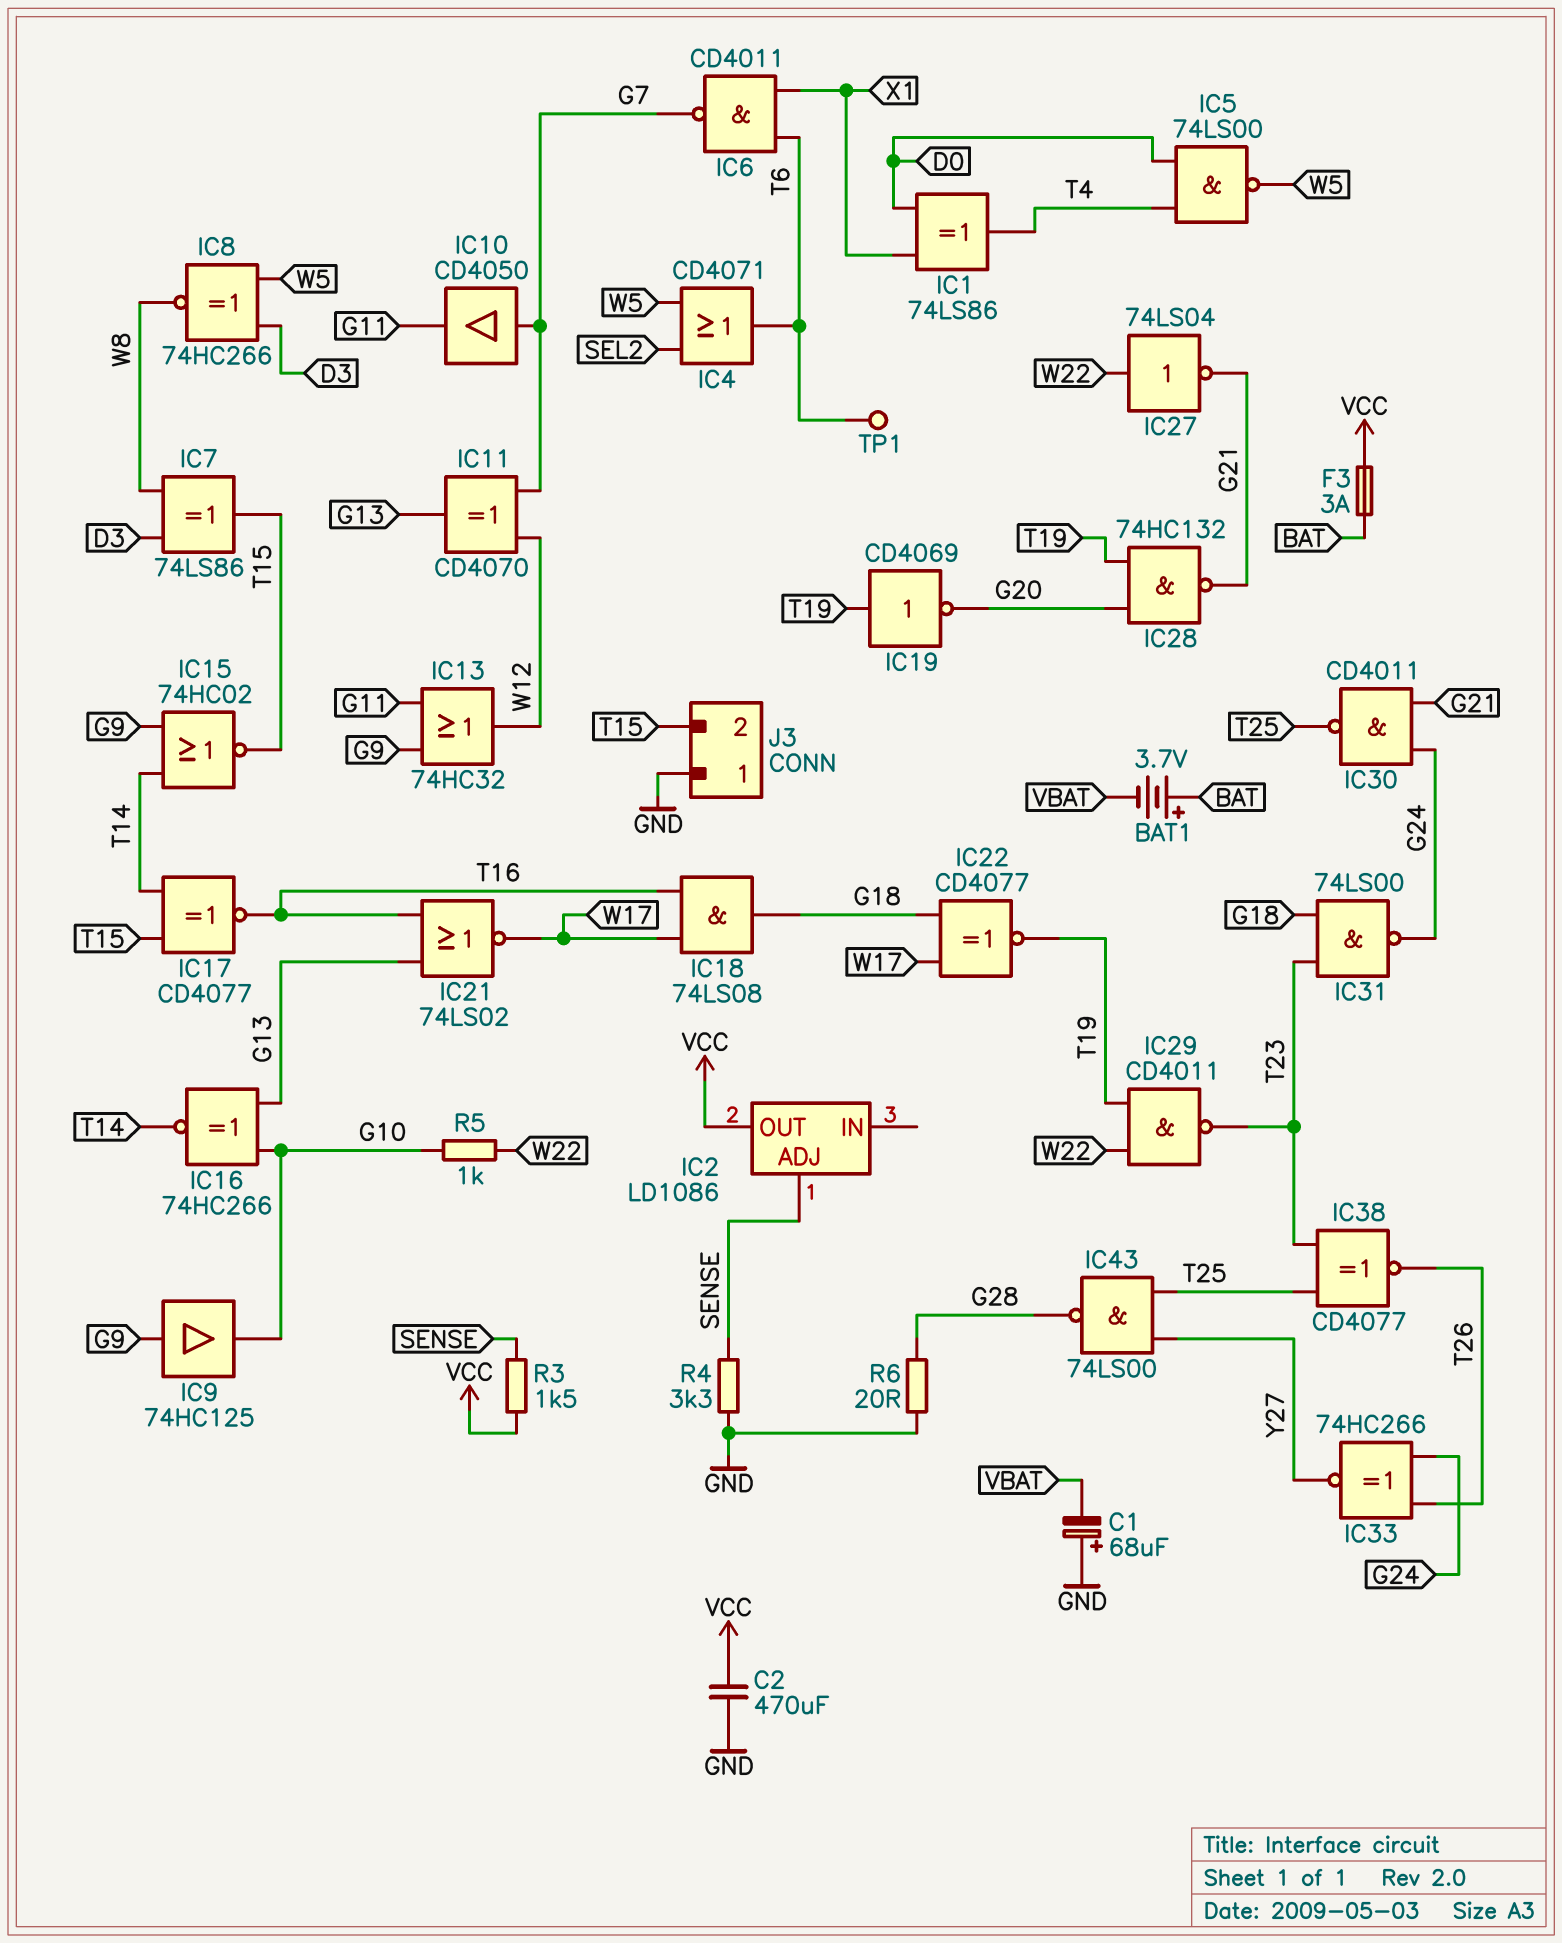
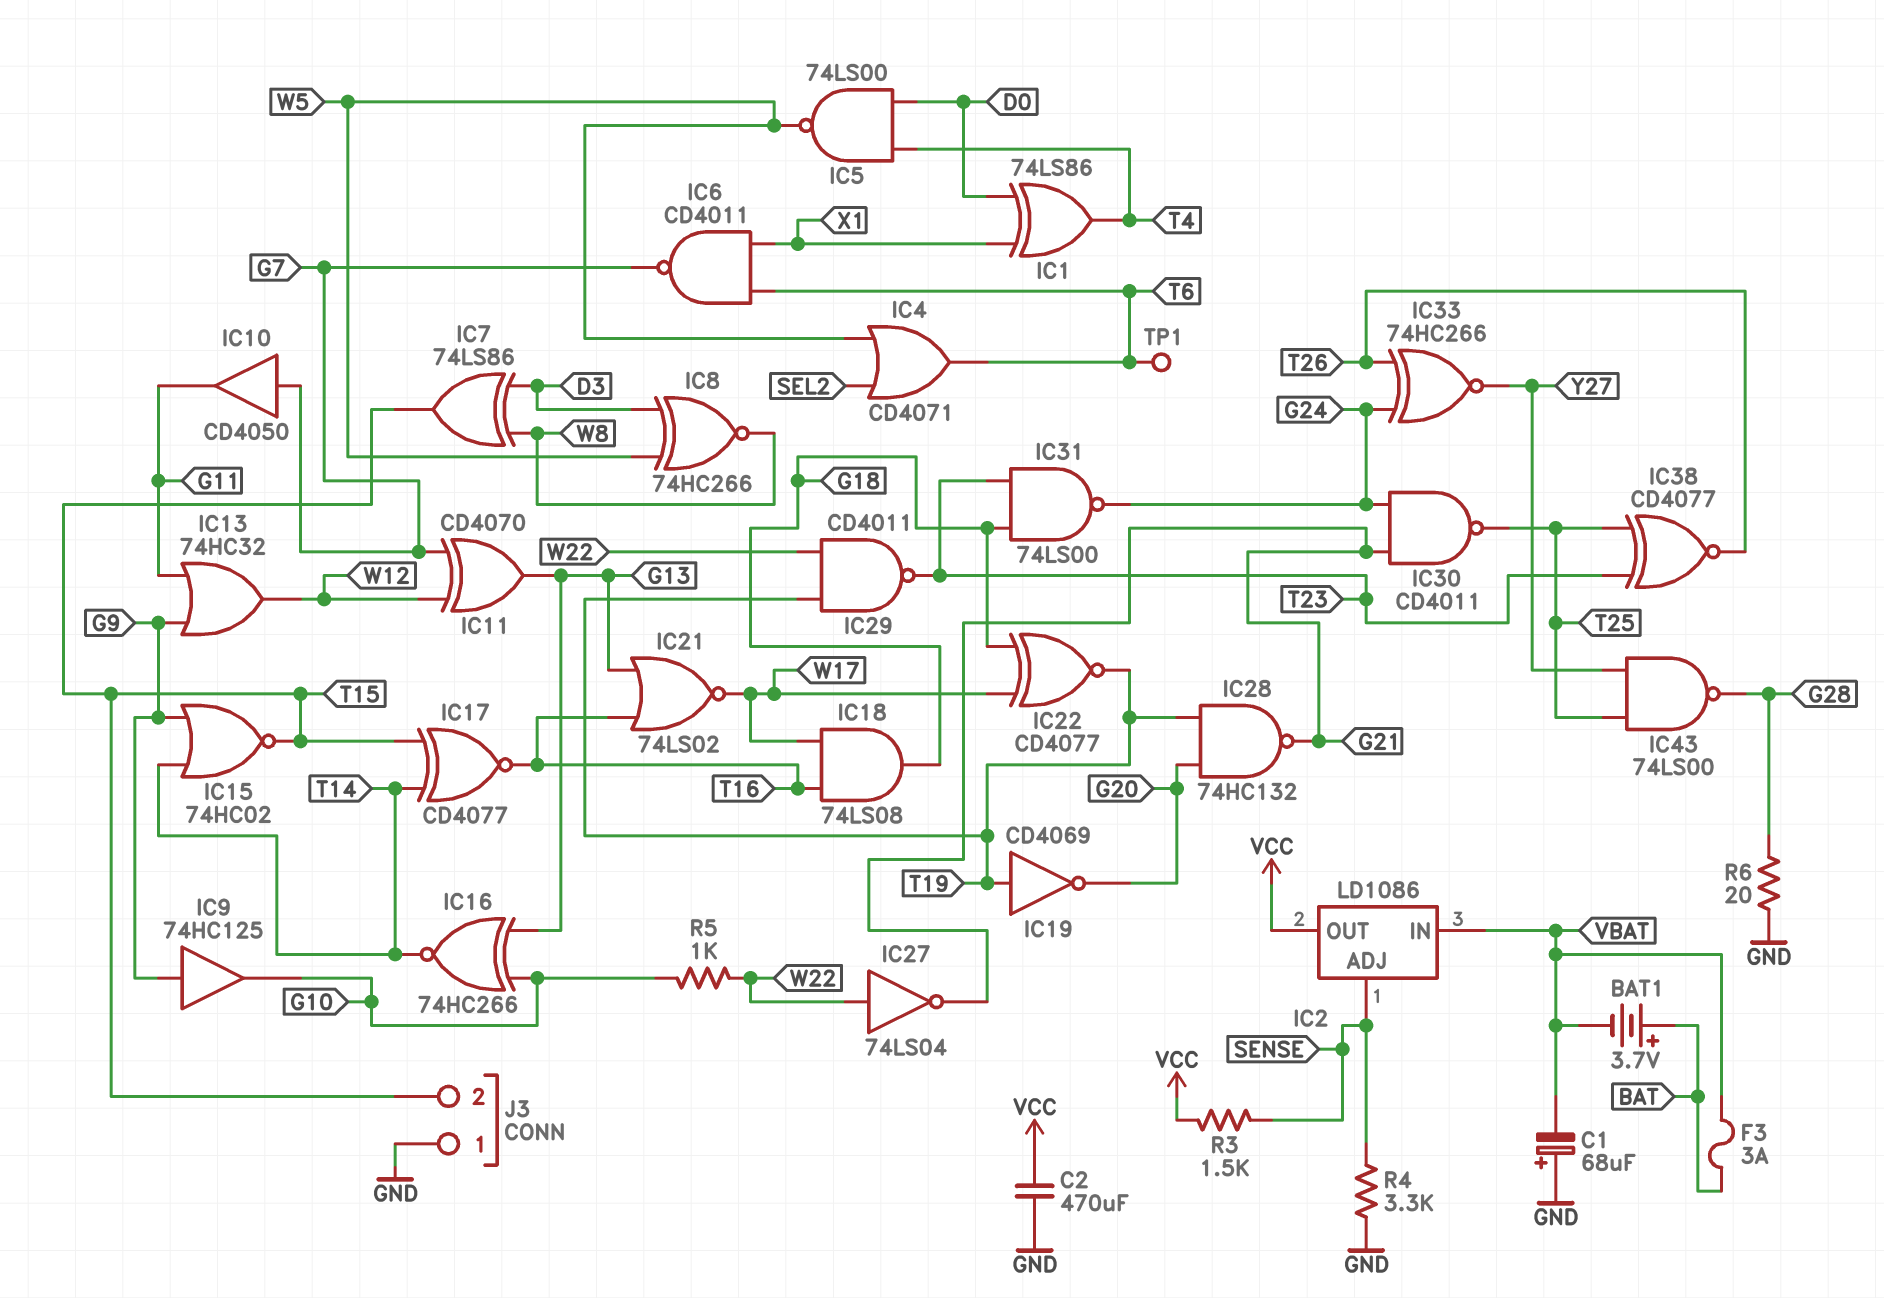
F3: 3A (BAT, VCC) -> 3A (BAT, VBAT)
IC2 pin IN: none -> VBAT

